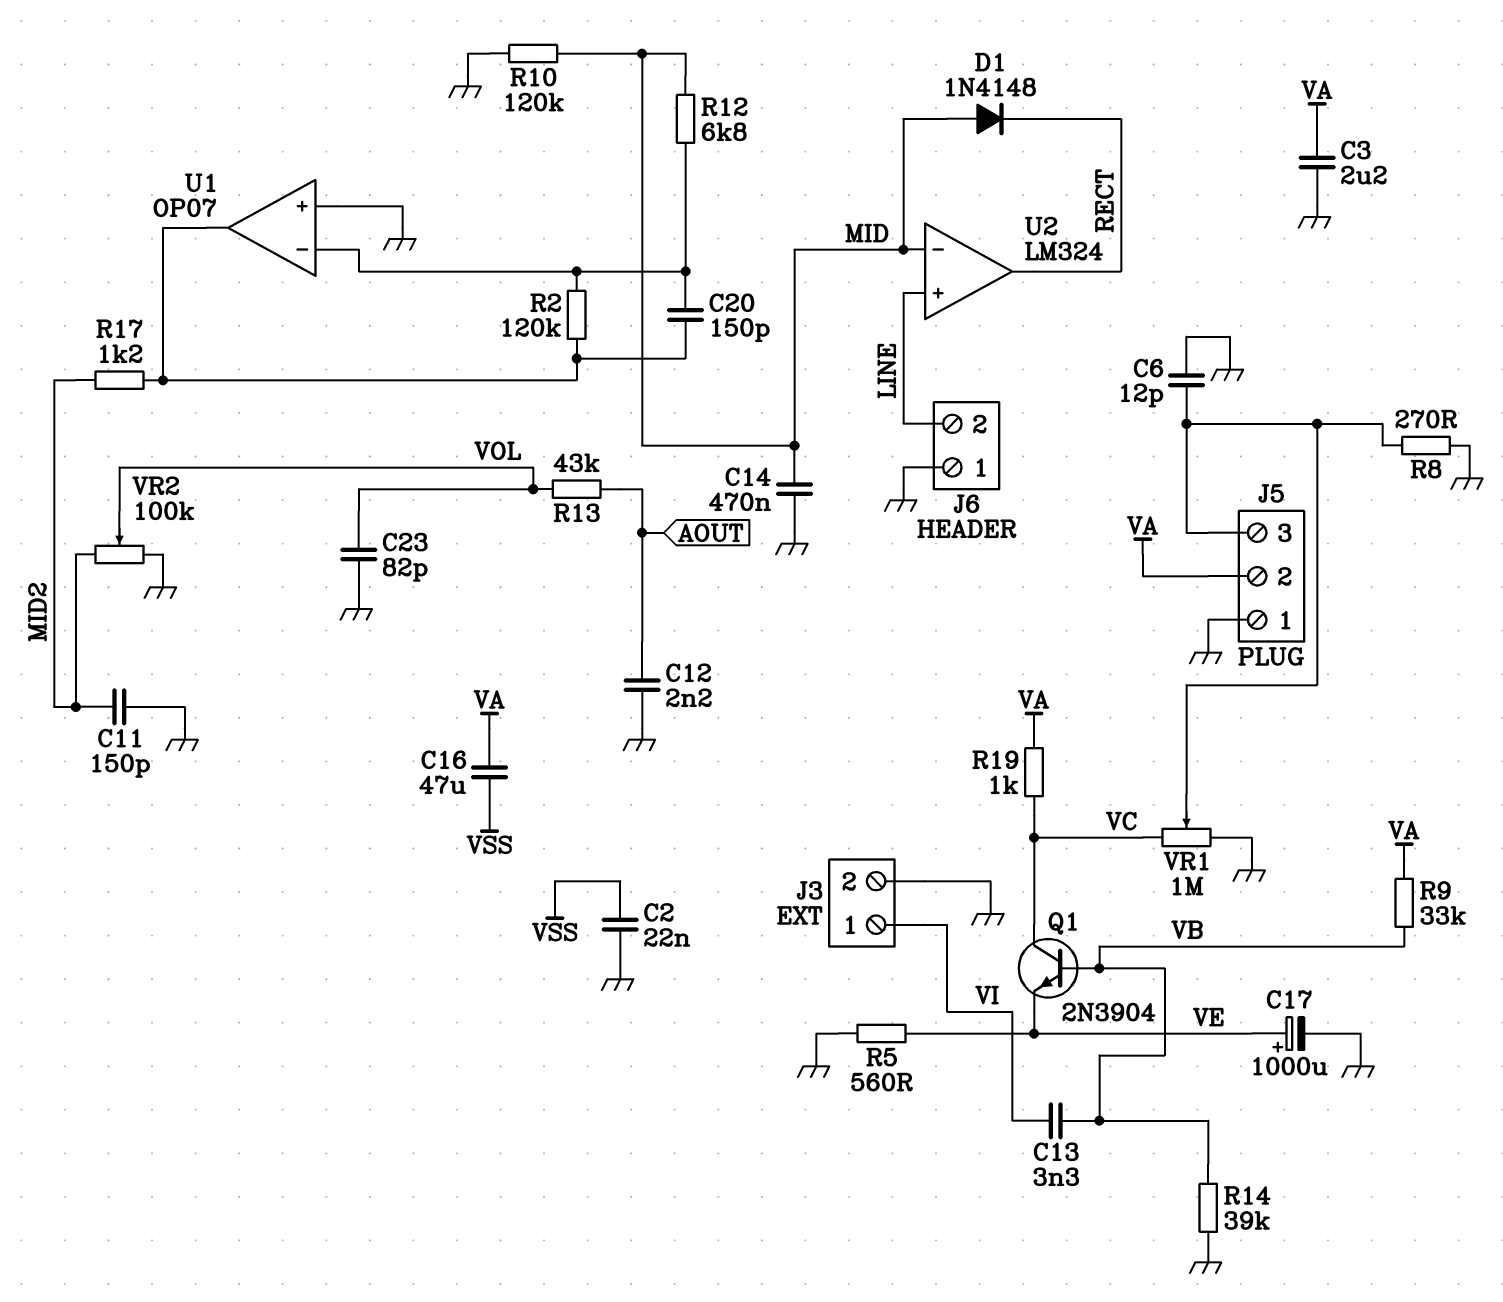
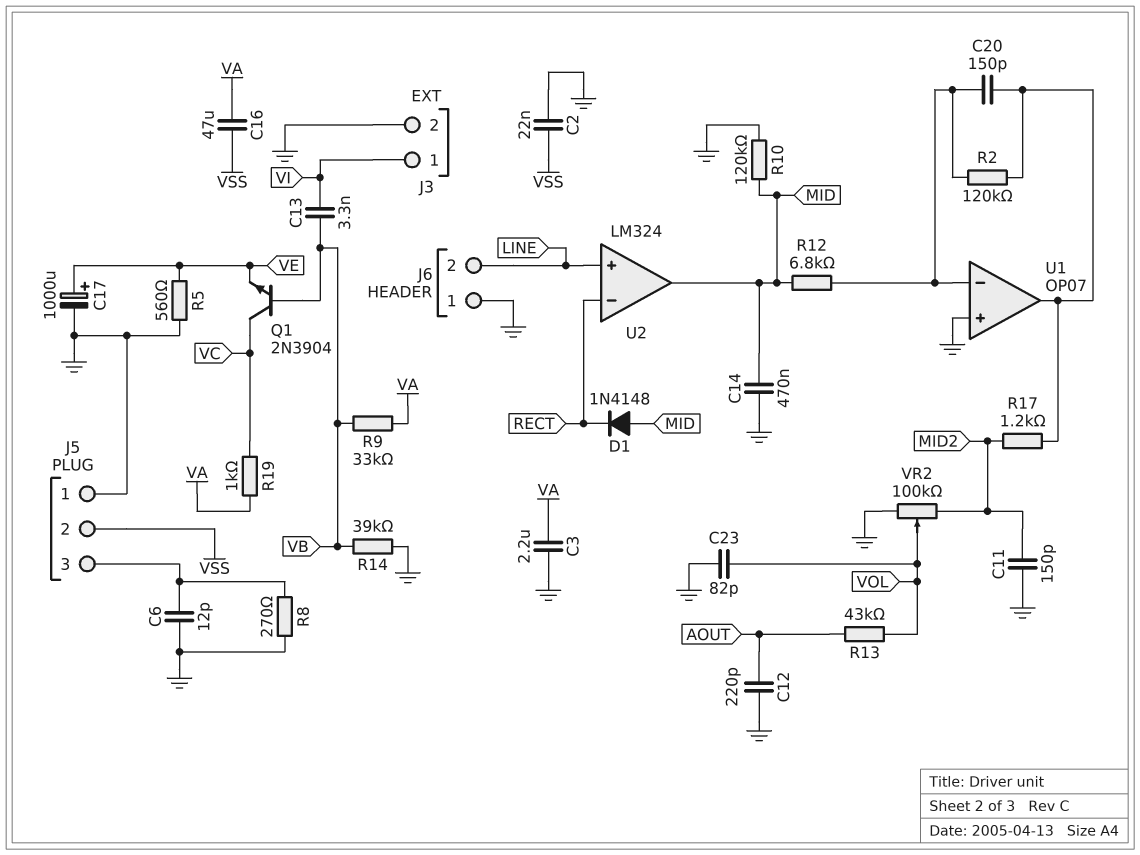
C12: 2.2nF (AOUT, GND) -> 220pF (AOUT, GND)
J5 pin 2: VA -> VSS
U2 pin in-: MID -> RECT
U2 pin out: RECT -> MID
VR1: 1M (GND, VC, wiper J5/3) -> none

